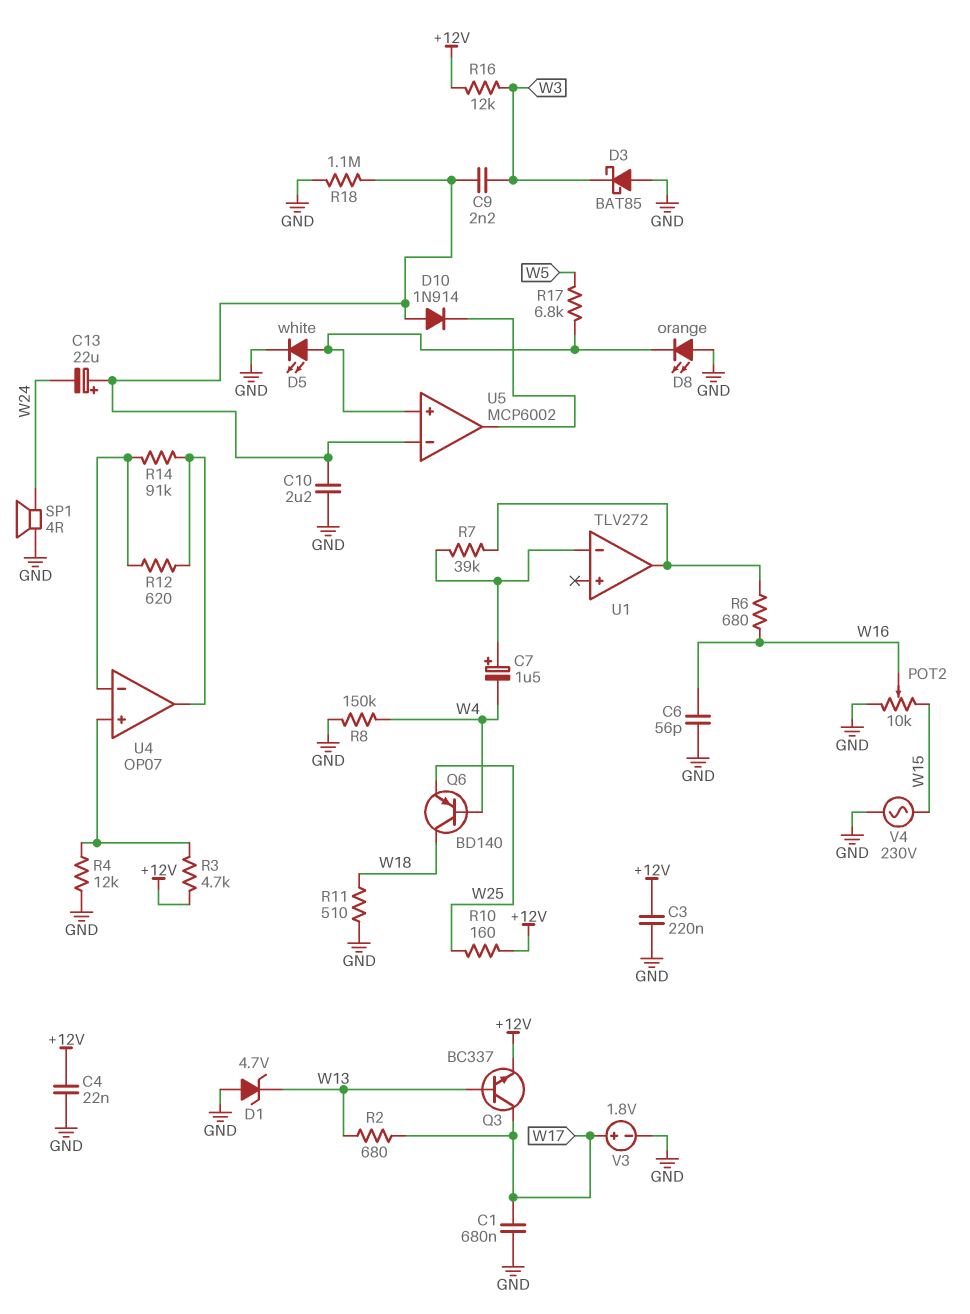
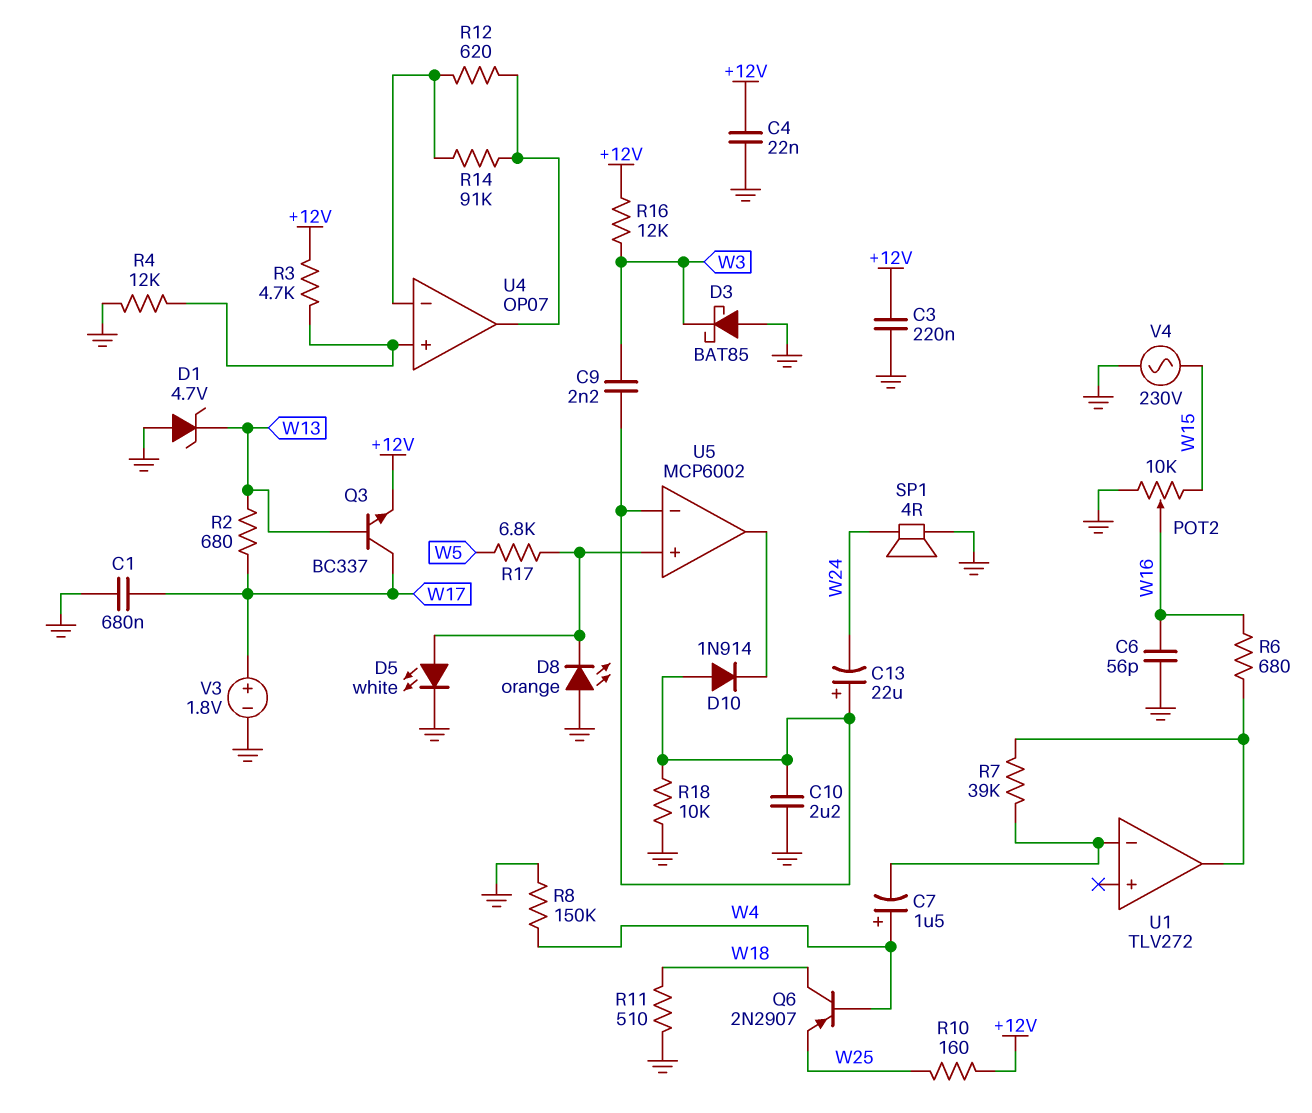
C7: 1.5uF (plus U1/in-, minus W4) -> 1.5uF (plus W4, minus U1/in-)
Q6: PNP BD140 (B W4, C W18, E W25) -> PNP 2N2907 (B W4, C W18, E W25)
R18: 1.1M (GND, U5/in-) -> 10k (GND, U5/in-)

